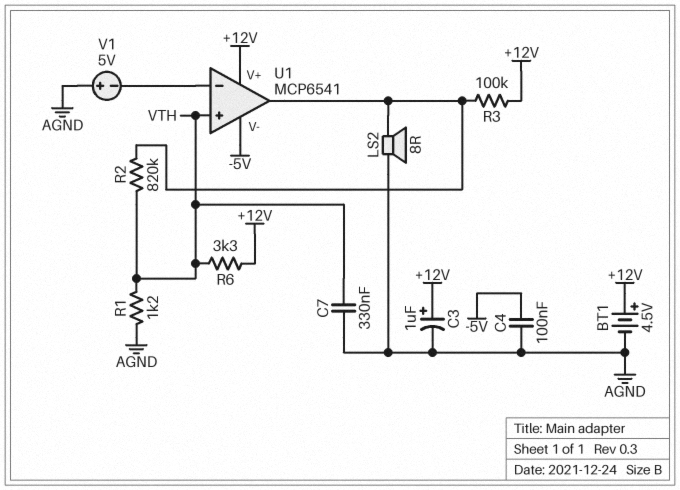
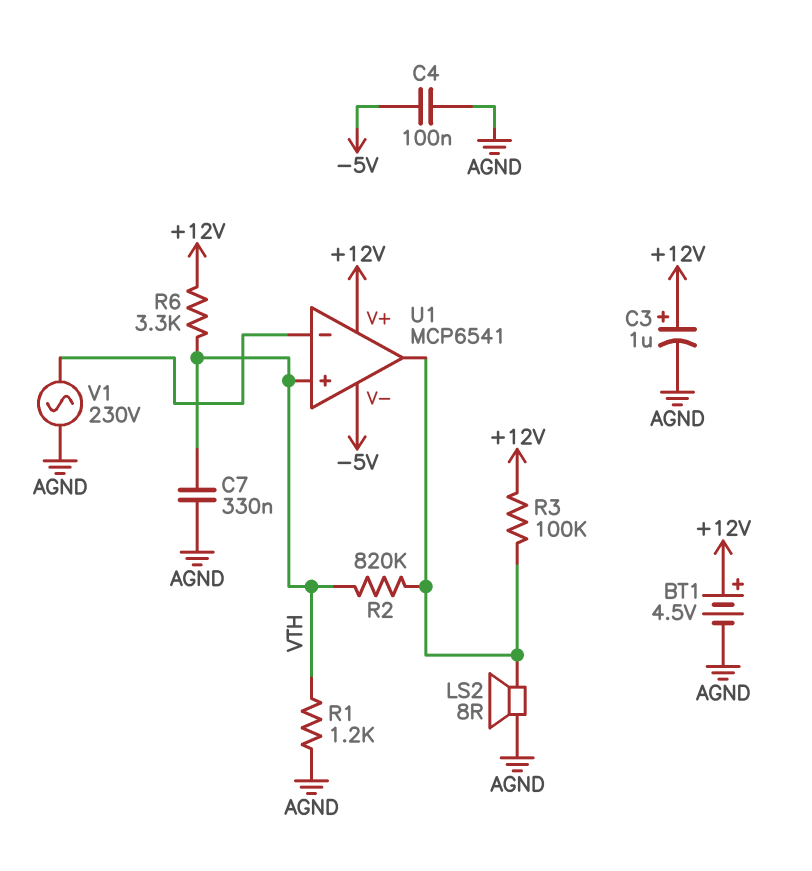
V1: 5V (plus AGND, minus U1/in-) -> AC 230V (AGND, U1/in-)

